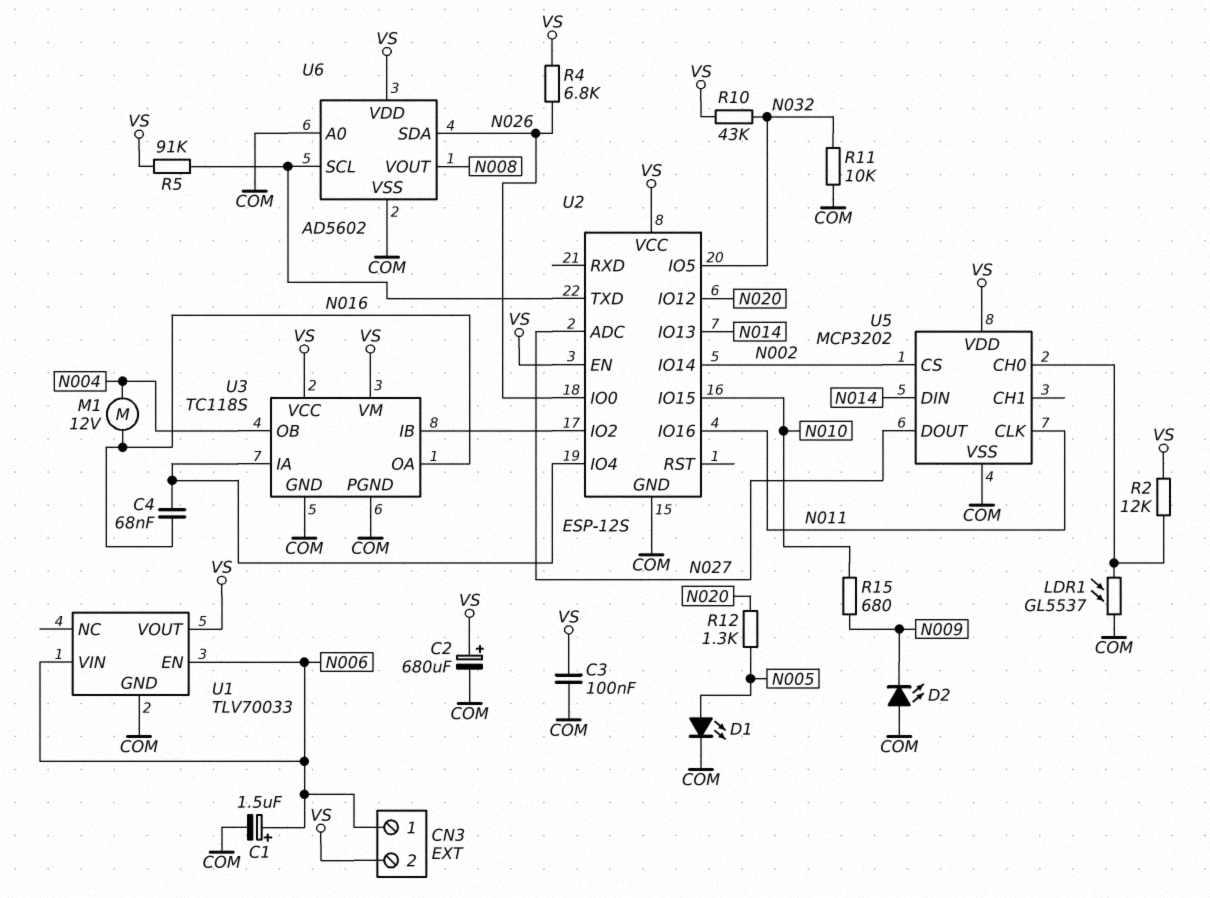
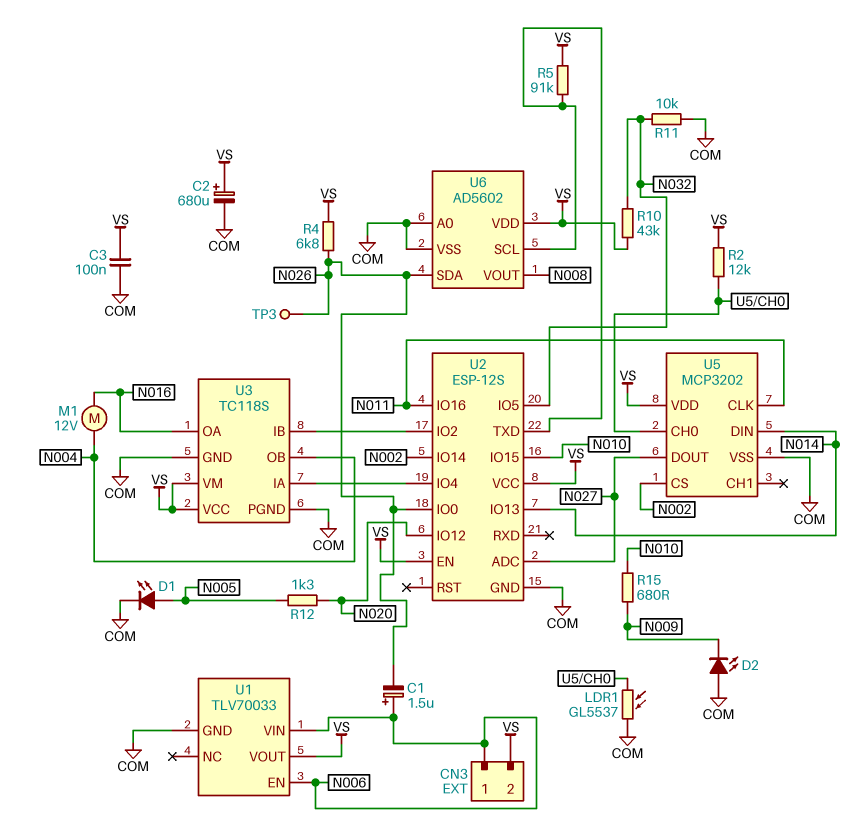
C1: 1.5uF (plus N006, minus COM) -> 1.5uF (plus N006, minus N026)
C4: 68nF (N016, U2/IO4) -> none
TP3: none -> test point (N026)

